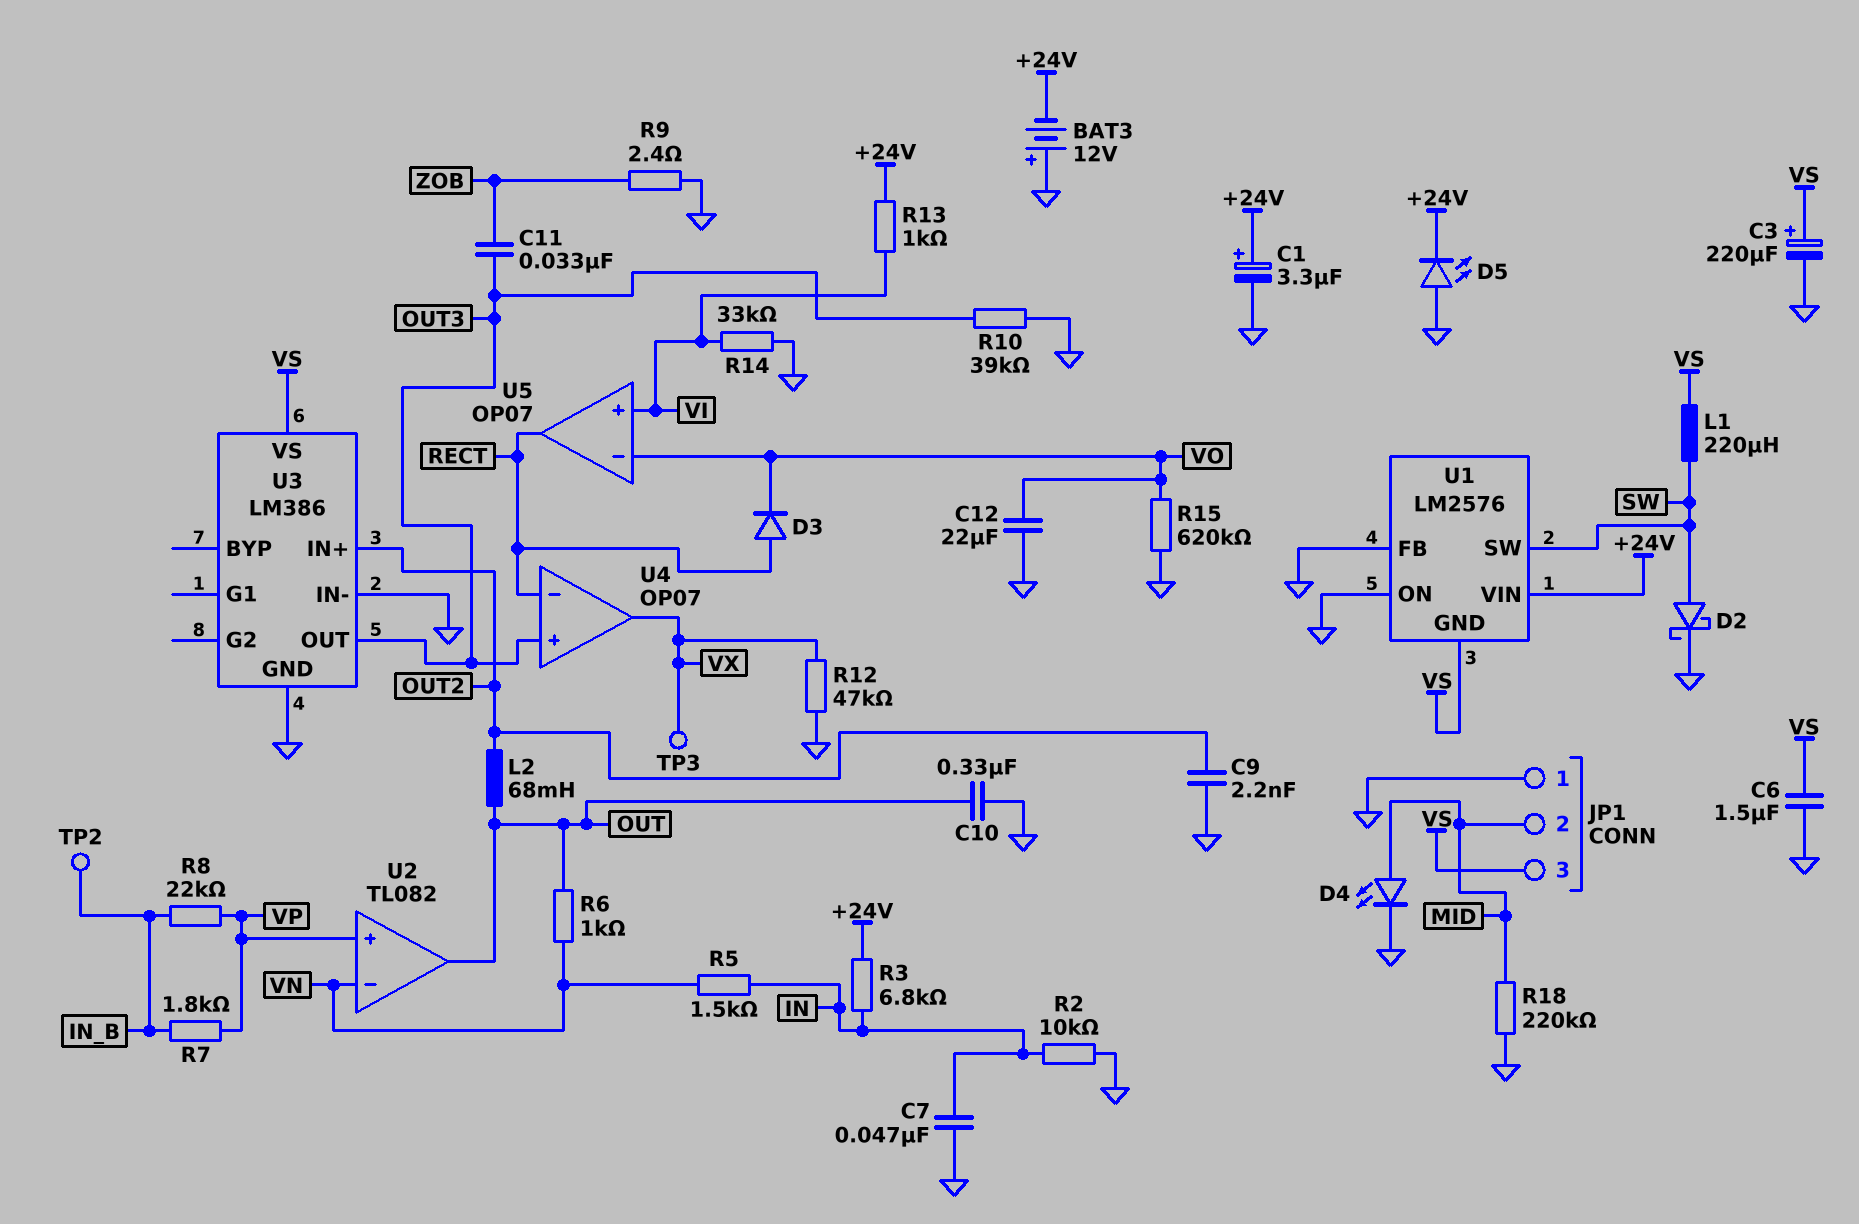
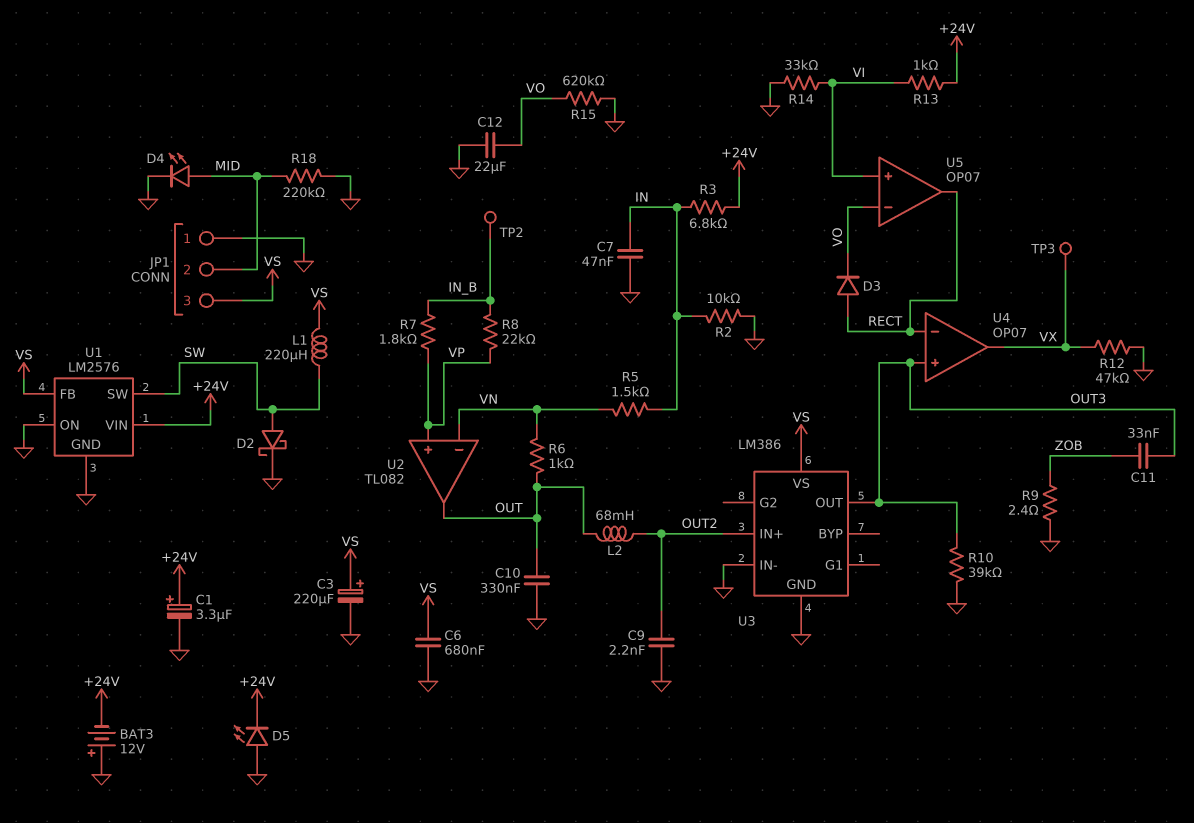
C6: 1.5uF (GND, VS) -> 680nF (GND, VS)
U1 pin FB: GND -> VS
U1 pin GND: VS -> GND

